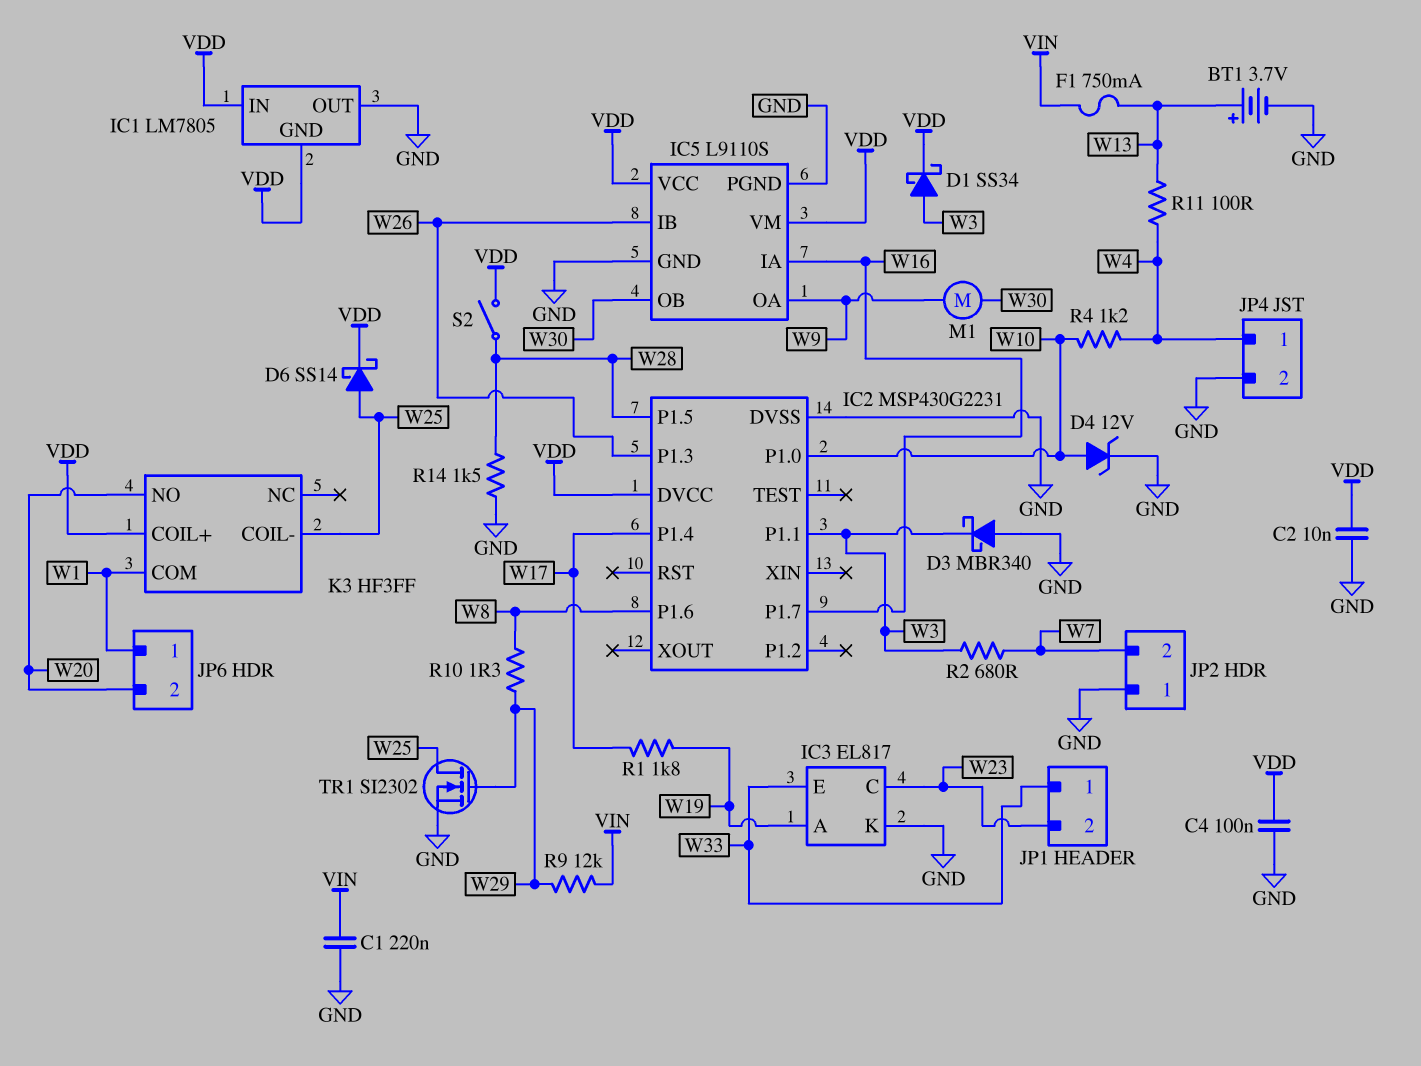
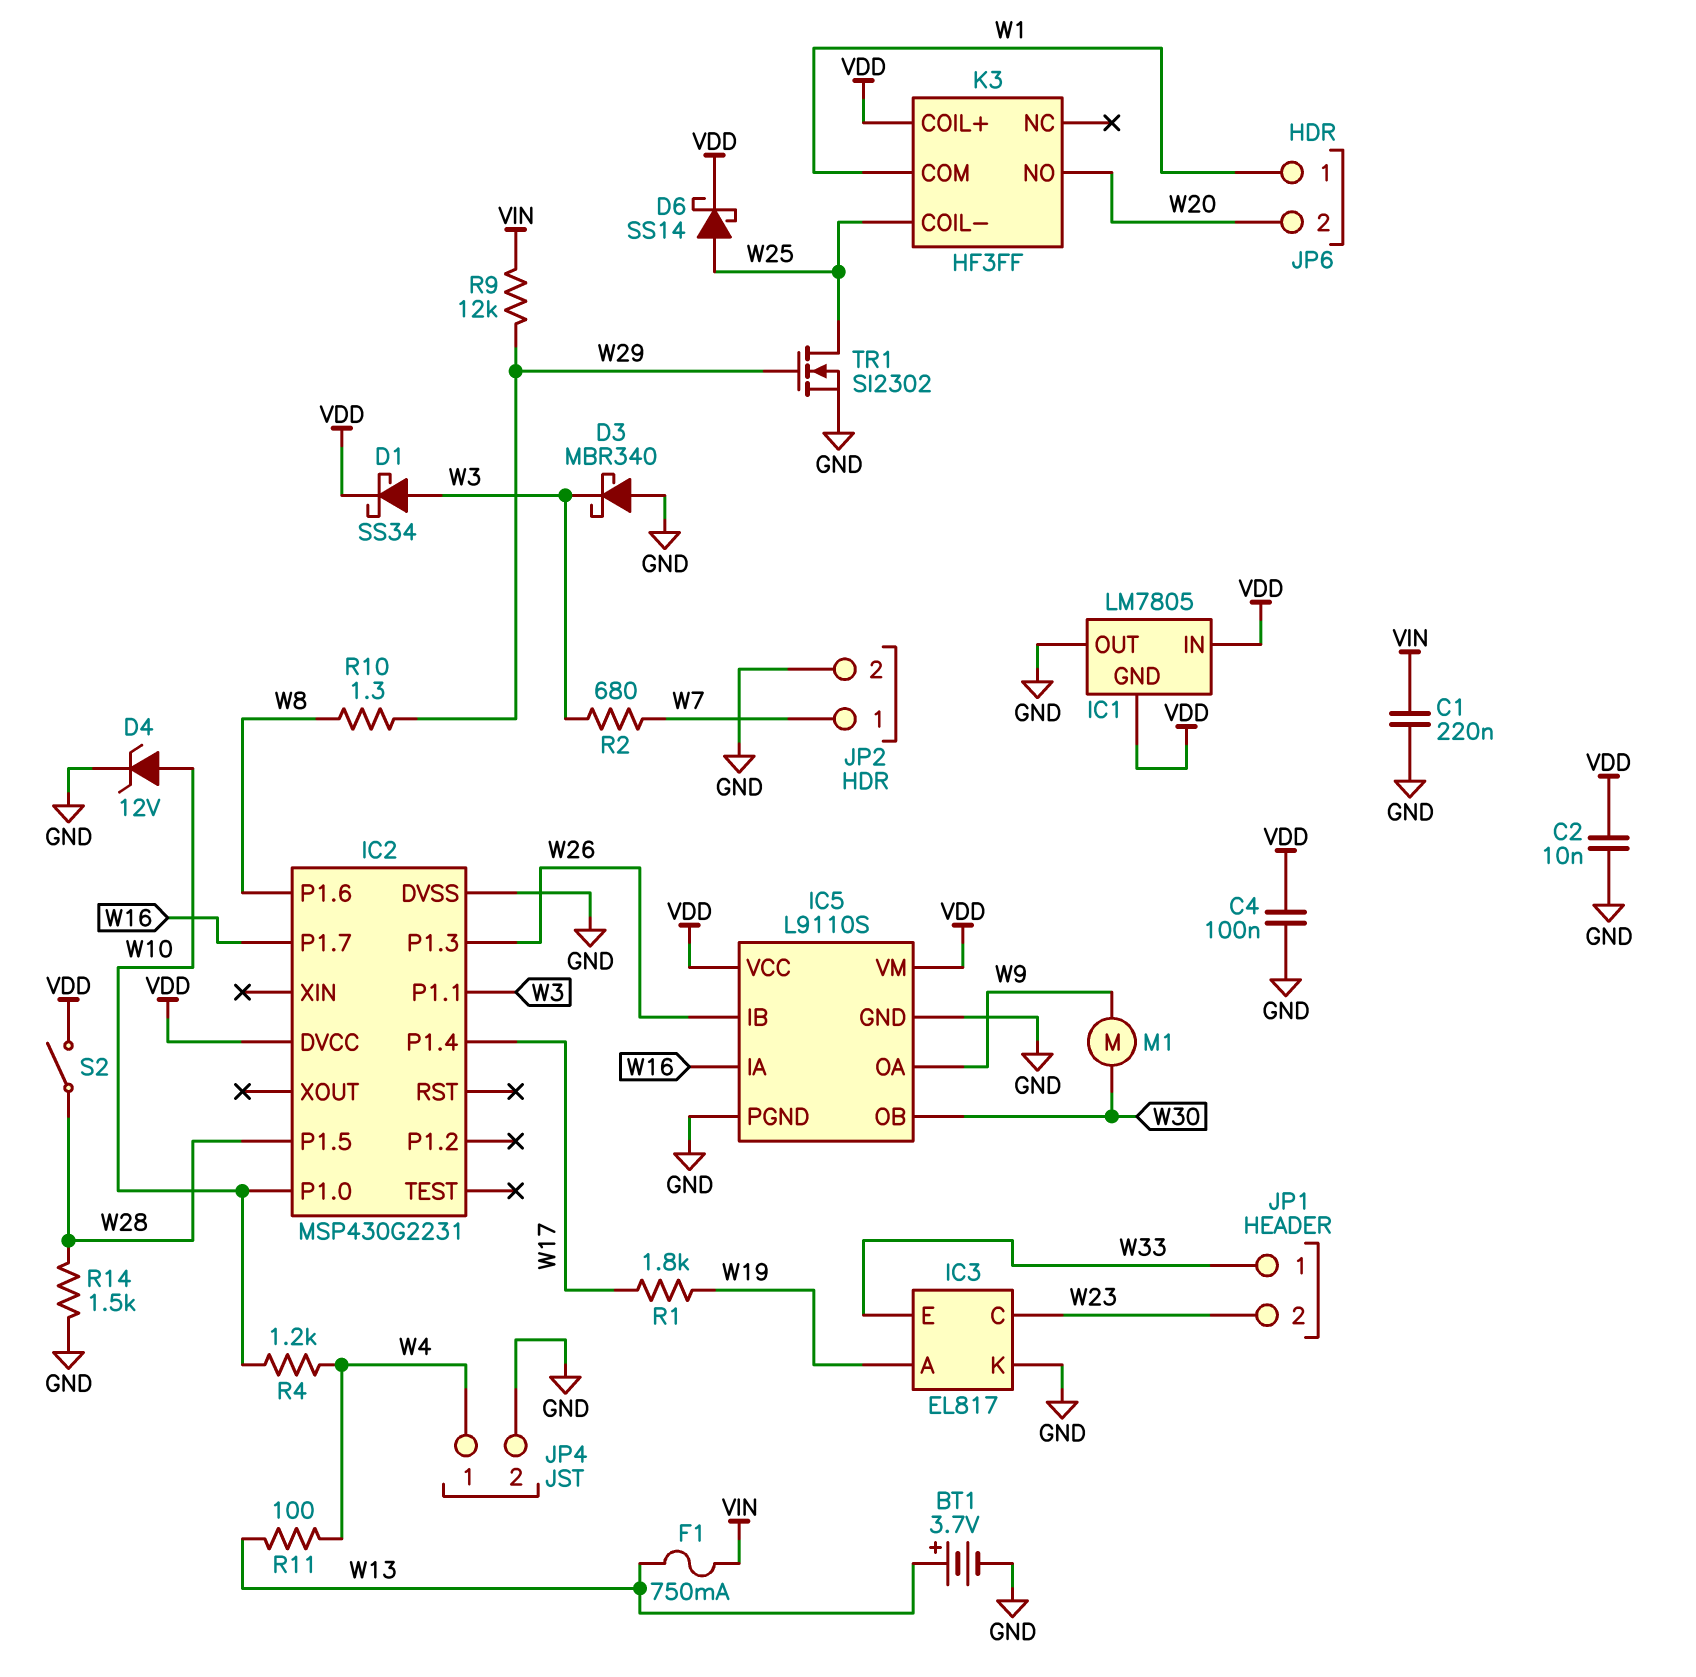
JP2 pin 1: GND -> W7
JP2 pin 2: W7 -> GND

